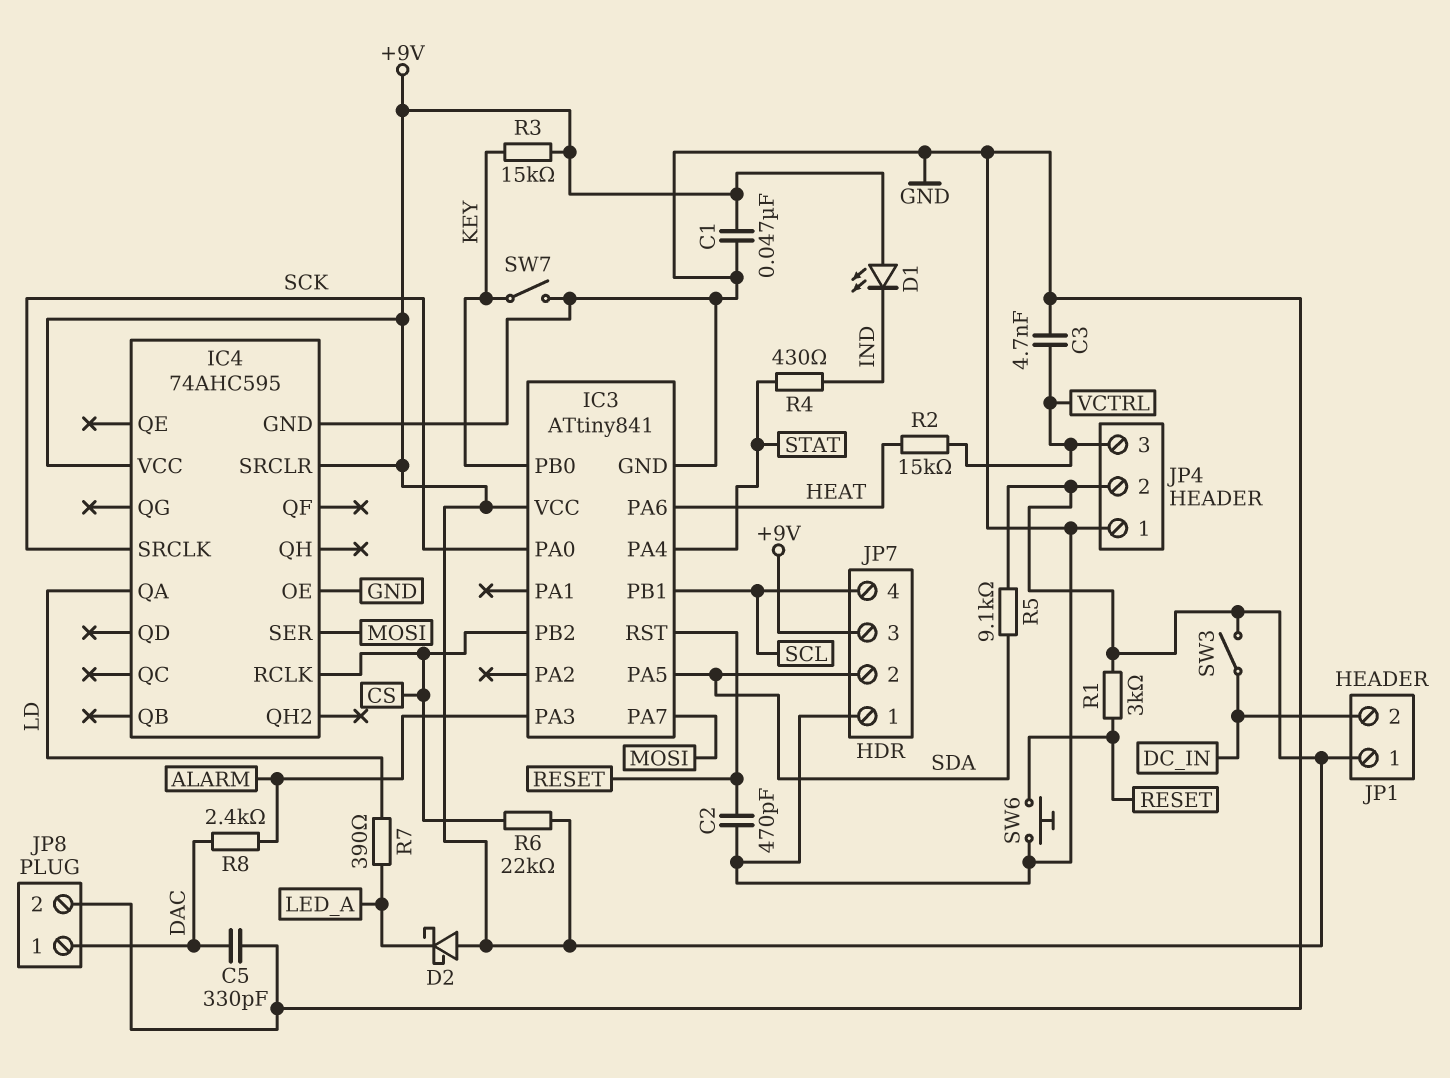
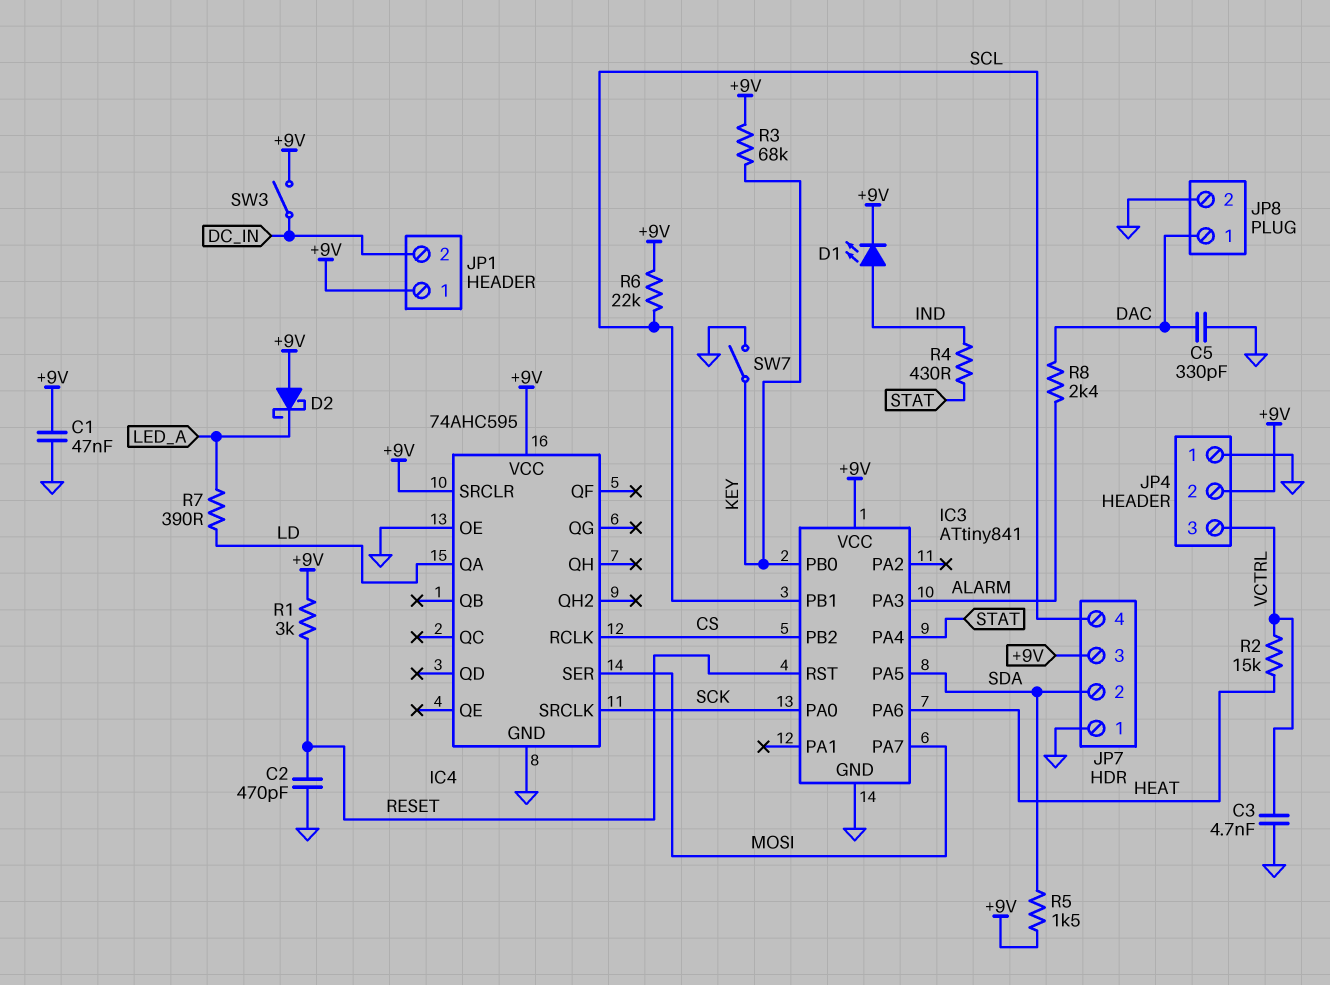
D1: LED (A +9V, K IND) -> LED (A IND, K +9V)
R3: 15k (+9V, KEY) -> 68k (+9V, KEY)
R5: 9.1k (+9V, SDA) -> 1.5k (+9V, SDA)
R6: 22k (+9V, CS) -> 22k (+9V, SCL)
SW6: button (GND, RESET) -> none

